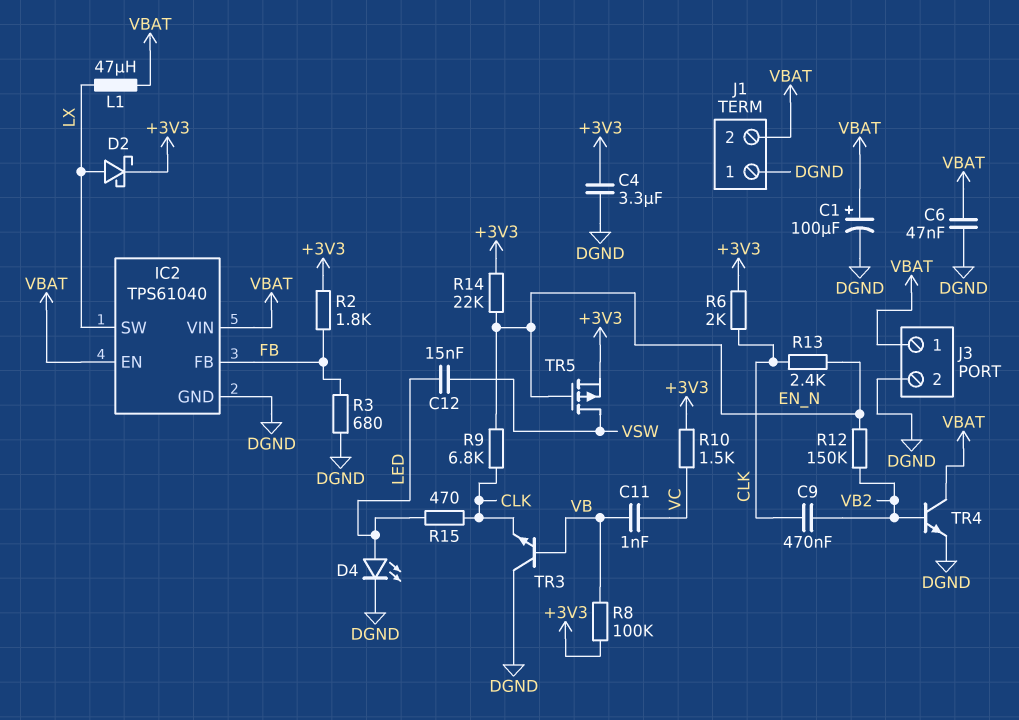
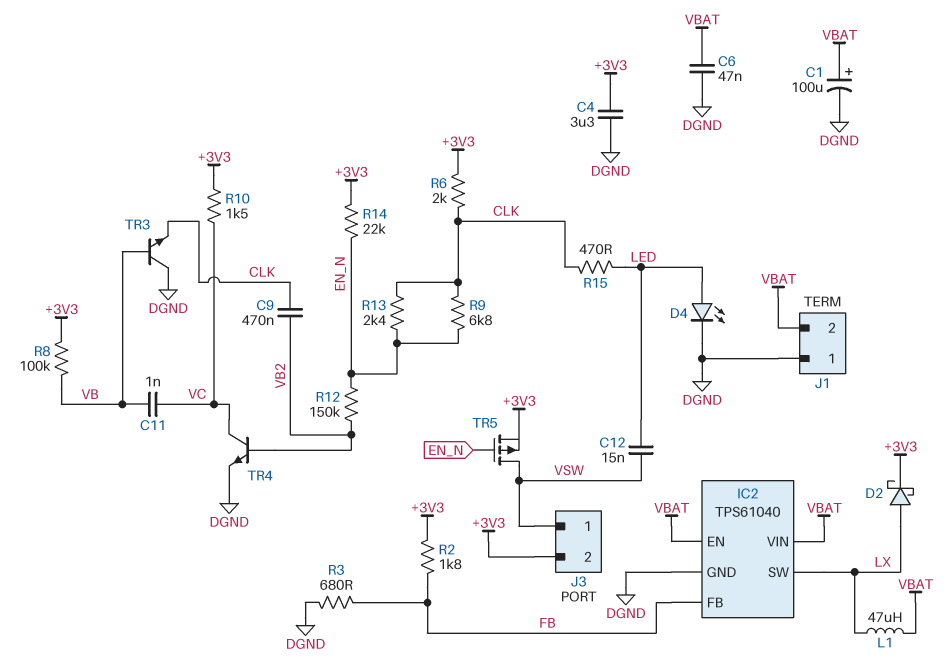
J3 pin 1: VBAT -> VSW
J3 pin 2: DGND -> +3V3
TR4: NPN (B VB2, C VBAT, E DGND) -> NPN (B VB2, C VC, E DGND)

